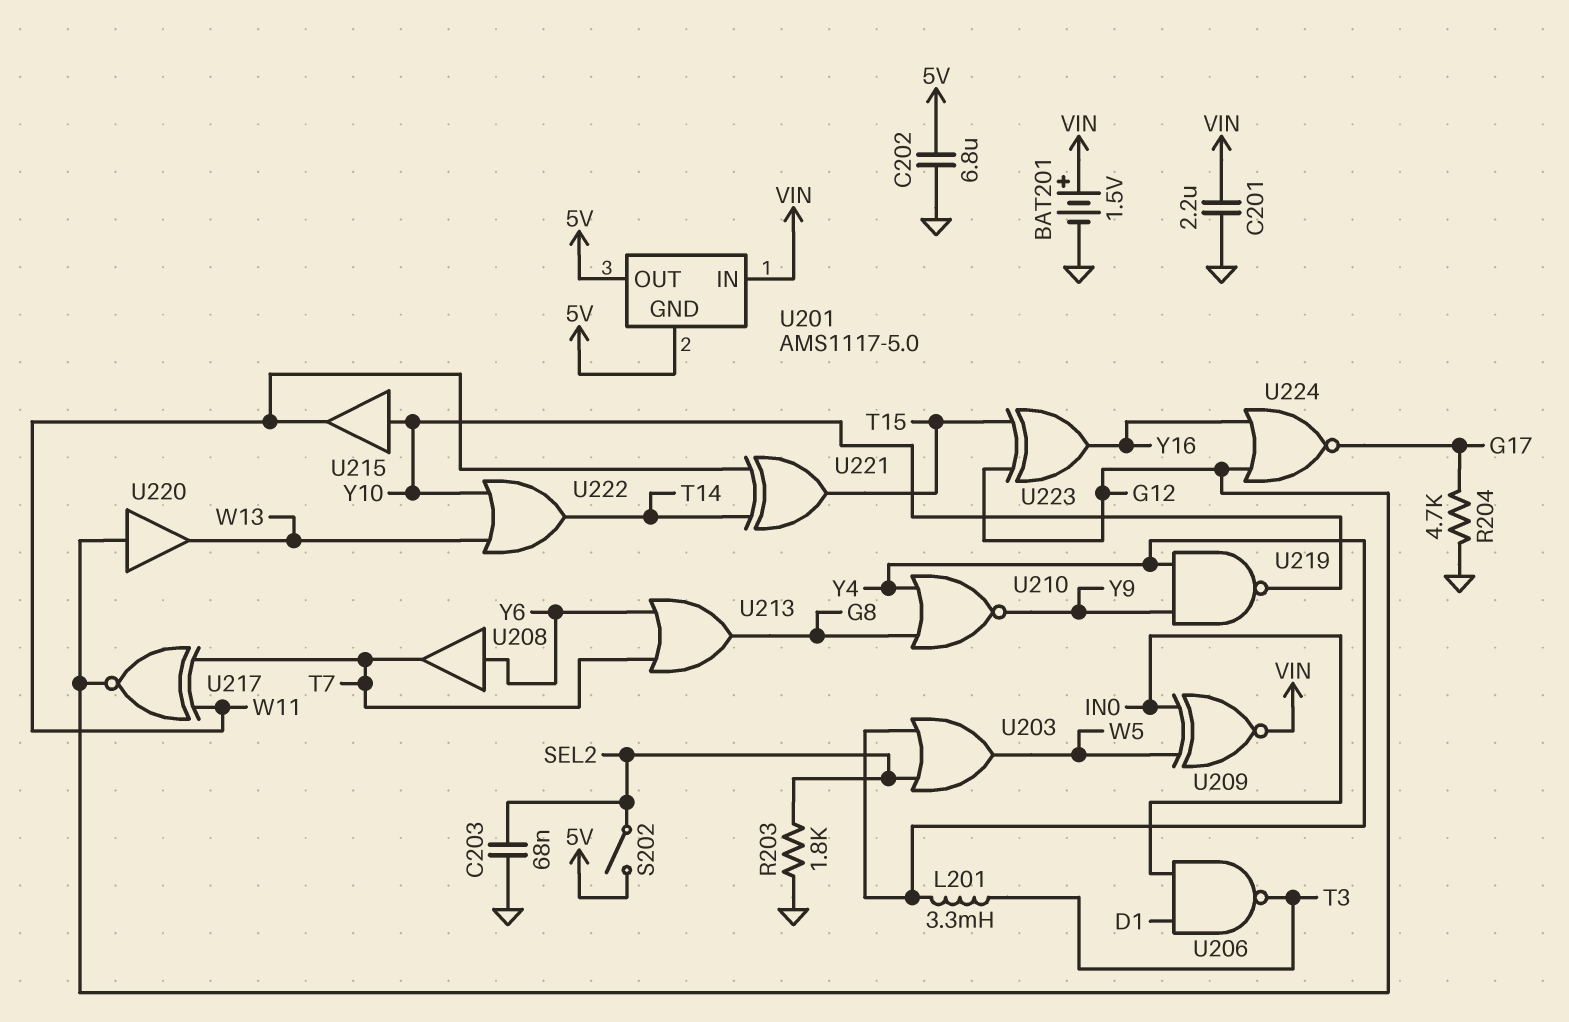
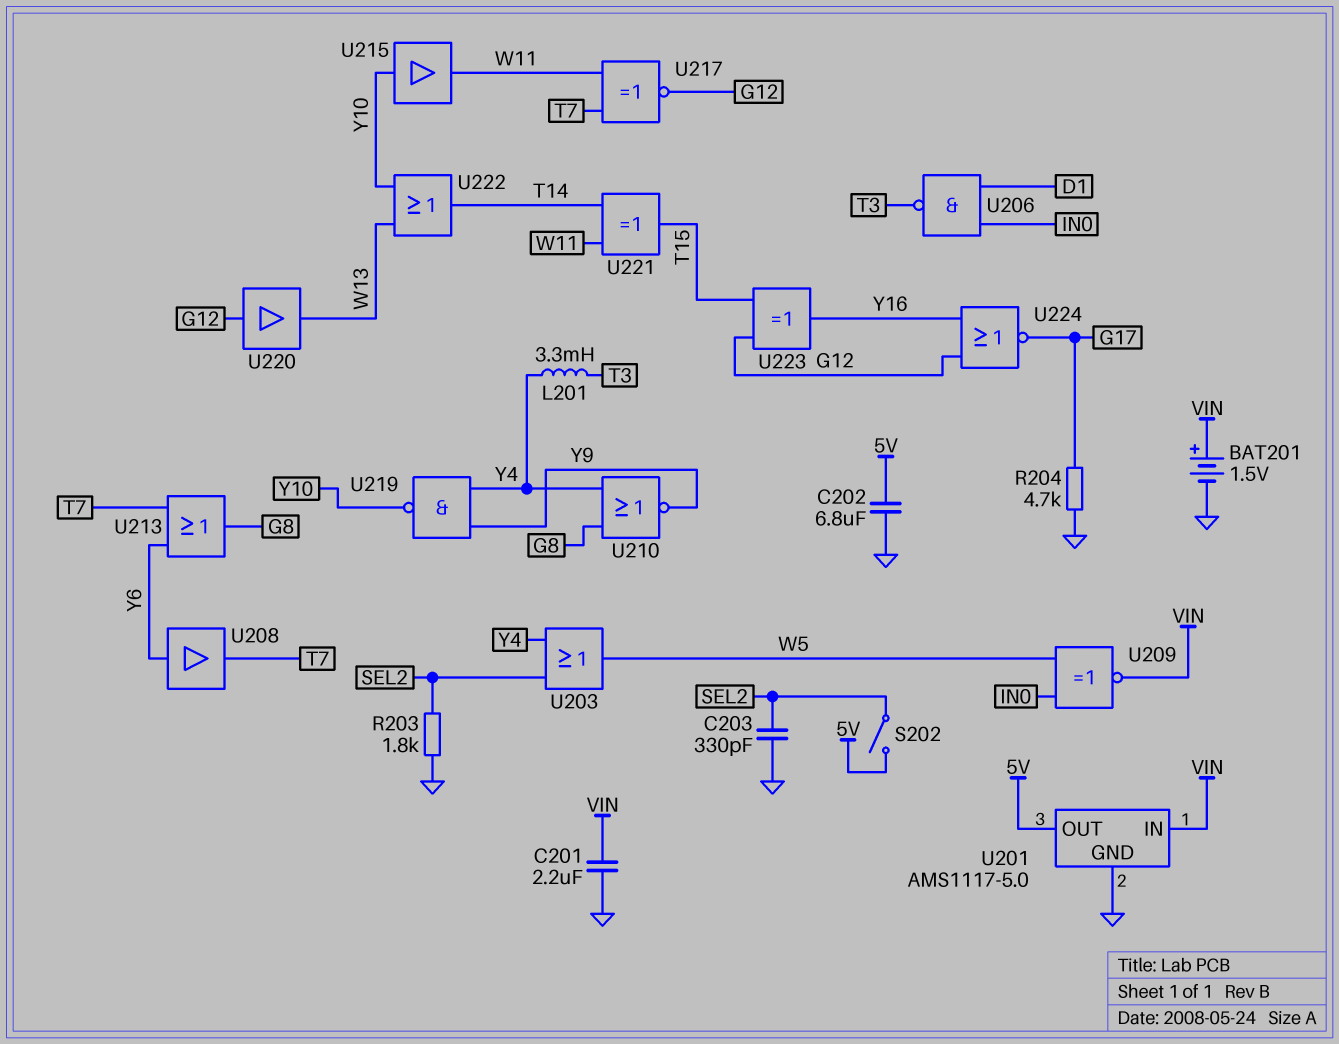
C203: 68nF (GND, SEL2) -> 330pF (GND, SEL2)
U201 pin GND: 5V -> GND

